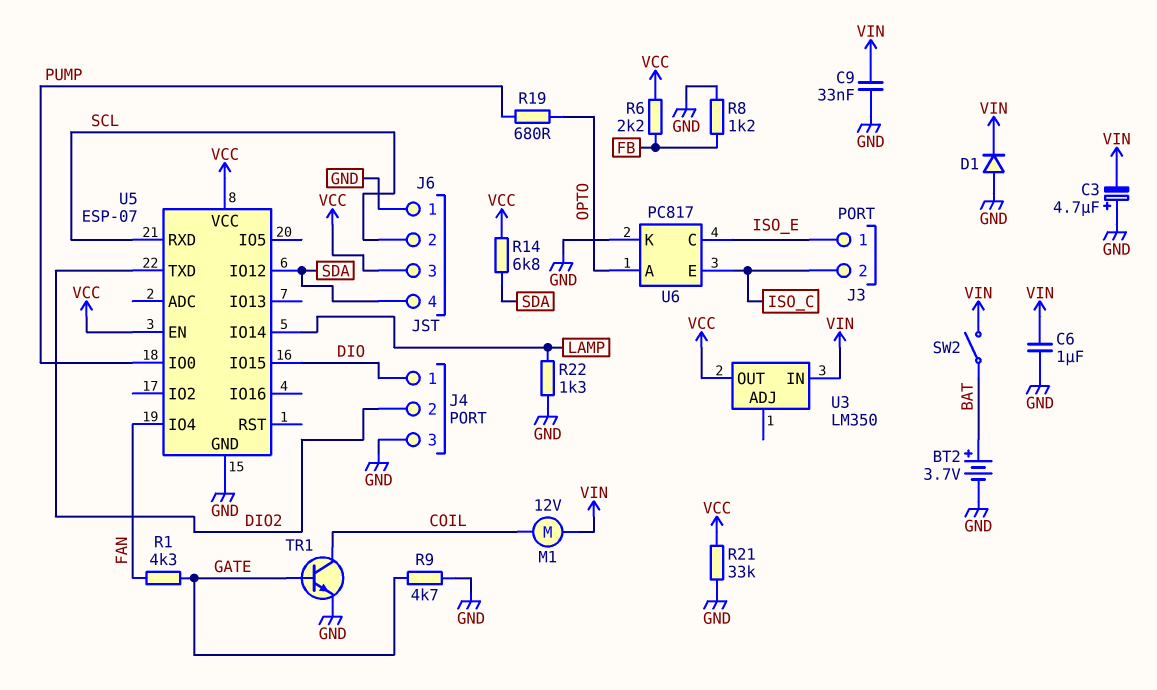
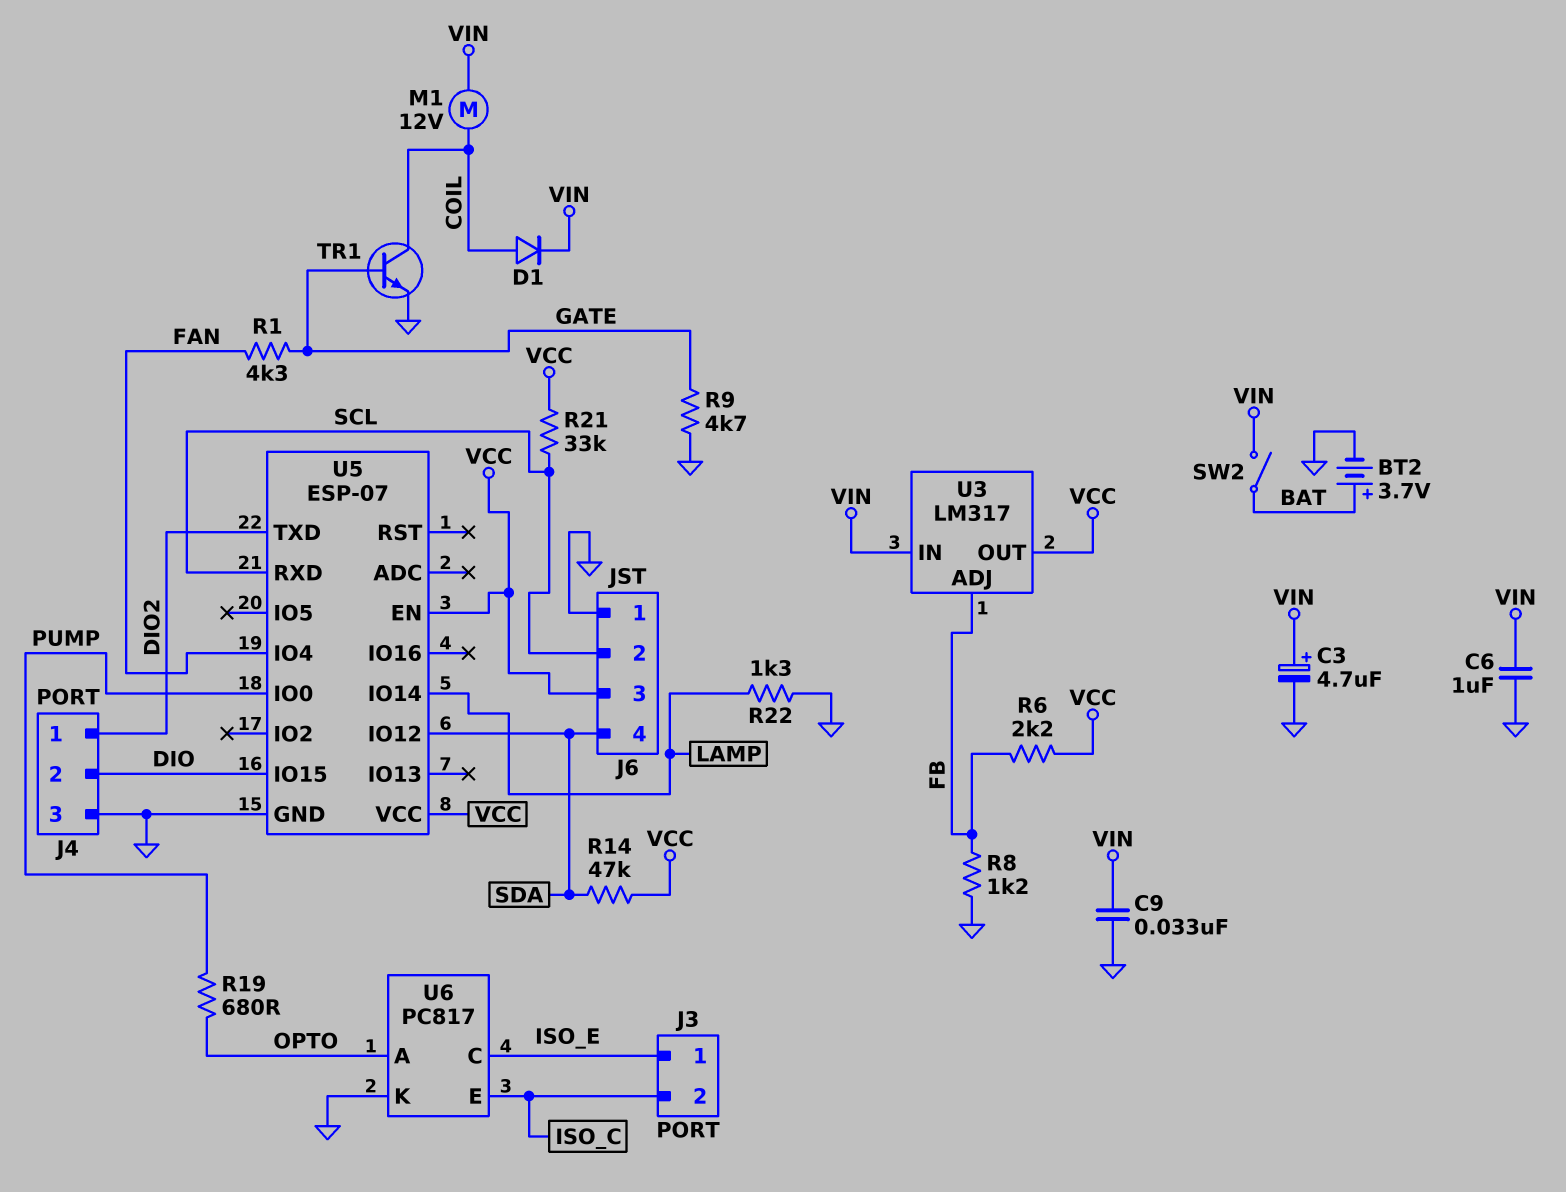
C3: 4.7uF (plus GND, minus VIN) -> 4.7uF (plus VIN, minus GND)
D1: diode (A GND, K VIN) -> diode (A COIL, K VIN)
J4 pin 1: DIO -> DIO2
J4 pin 2: DIO2 -> DIO
R14: 6.8k (SDA, VCC) -> 47k (SDA, VCC)
R21: 33k (GND, VCC) -> 33k (SCL, VCC)
U3: LM350 -> LM317
U3 pin ADJ: none -> FB

